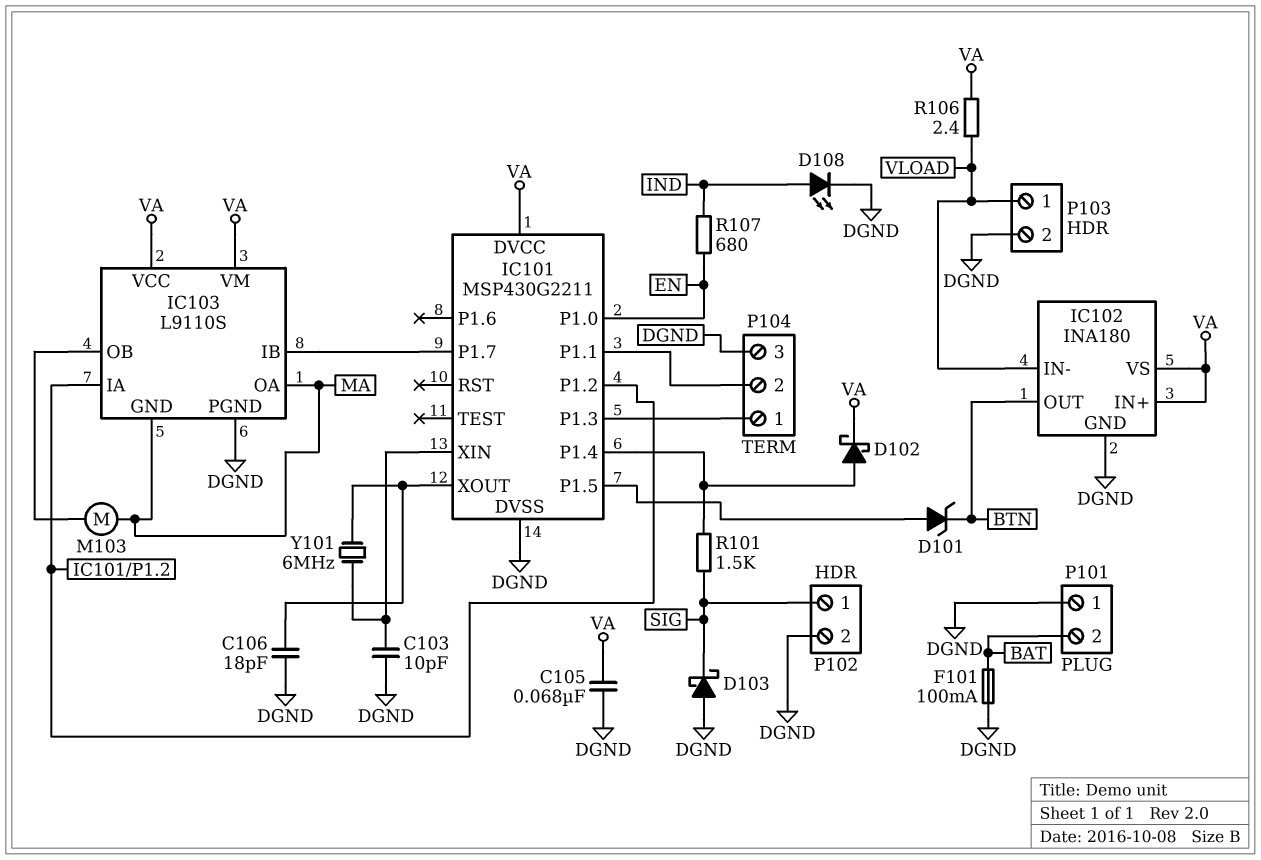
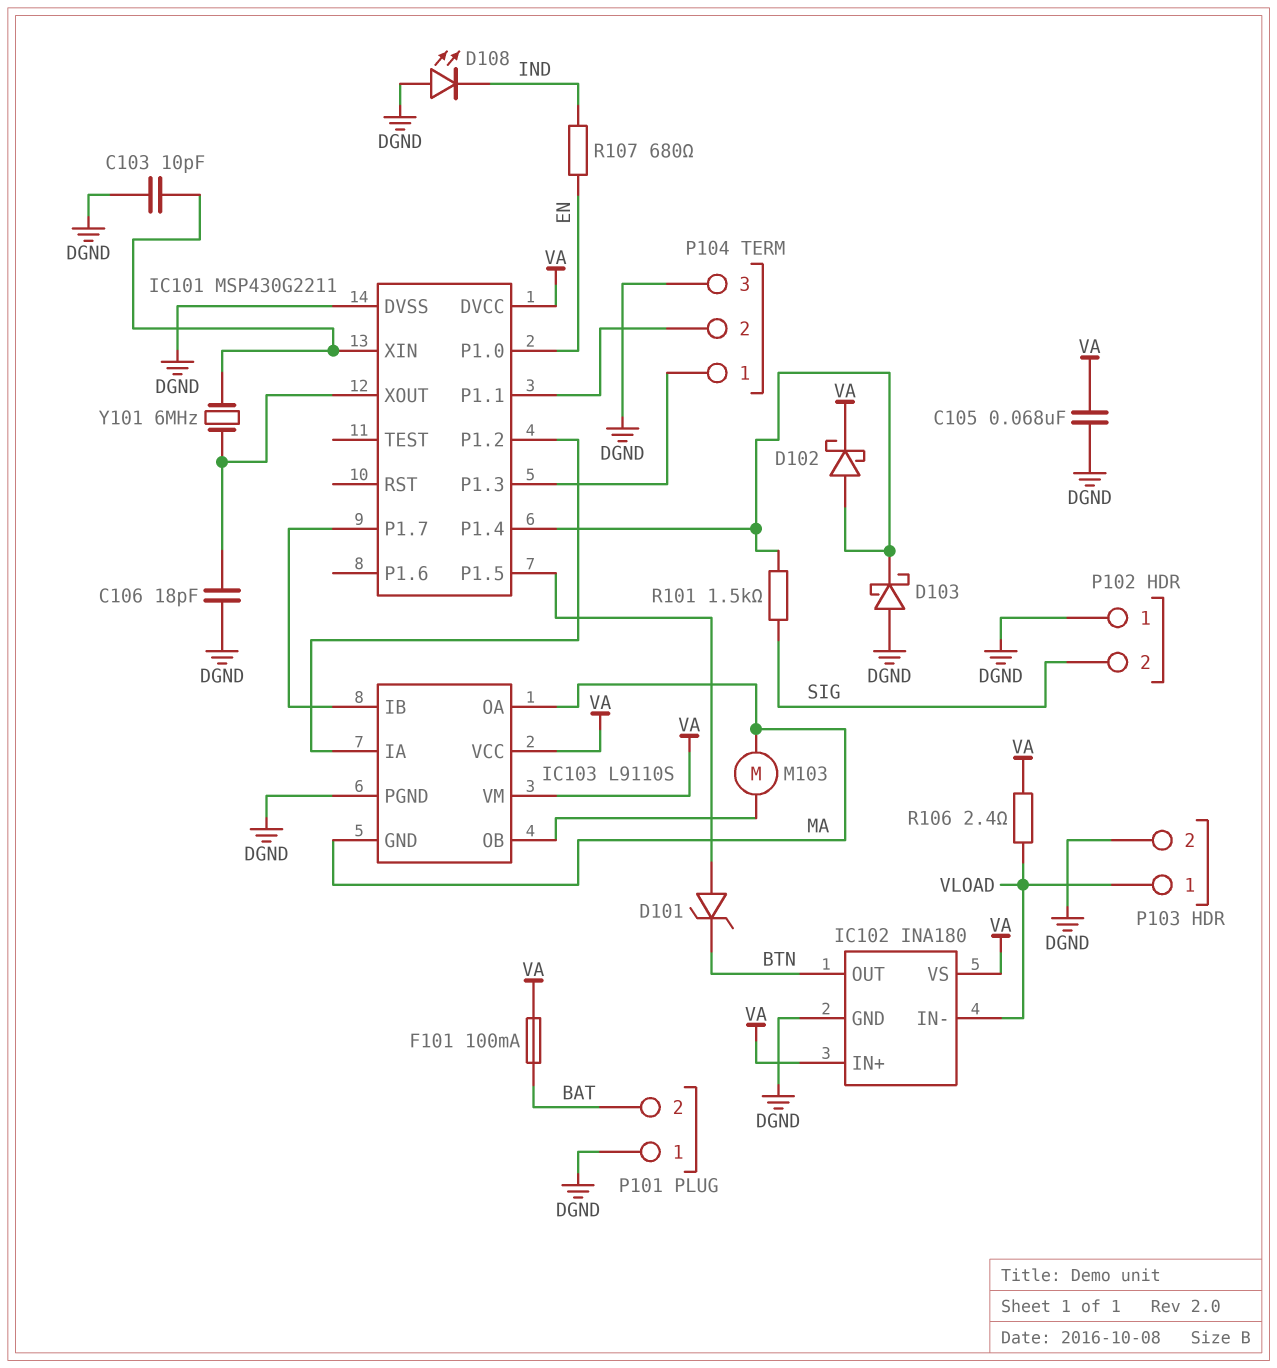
D103: schottky (A DGND, K SIG) -> schottky (A DGND, K IC101/P1.4)
D108: LED (A IND, K DGND) -> LED (A DGND, K IND)
F101: 100mA (BAT, DGND) -> 100mA (BAT, VA)
P102 pin 1: SIG -> DGND
P102 pin 2: DGND -> SIG

